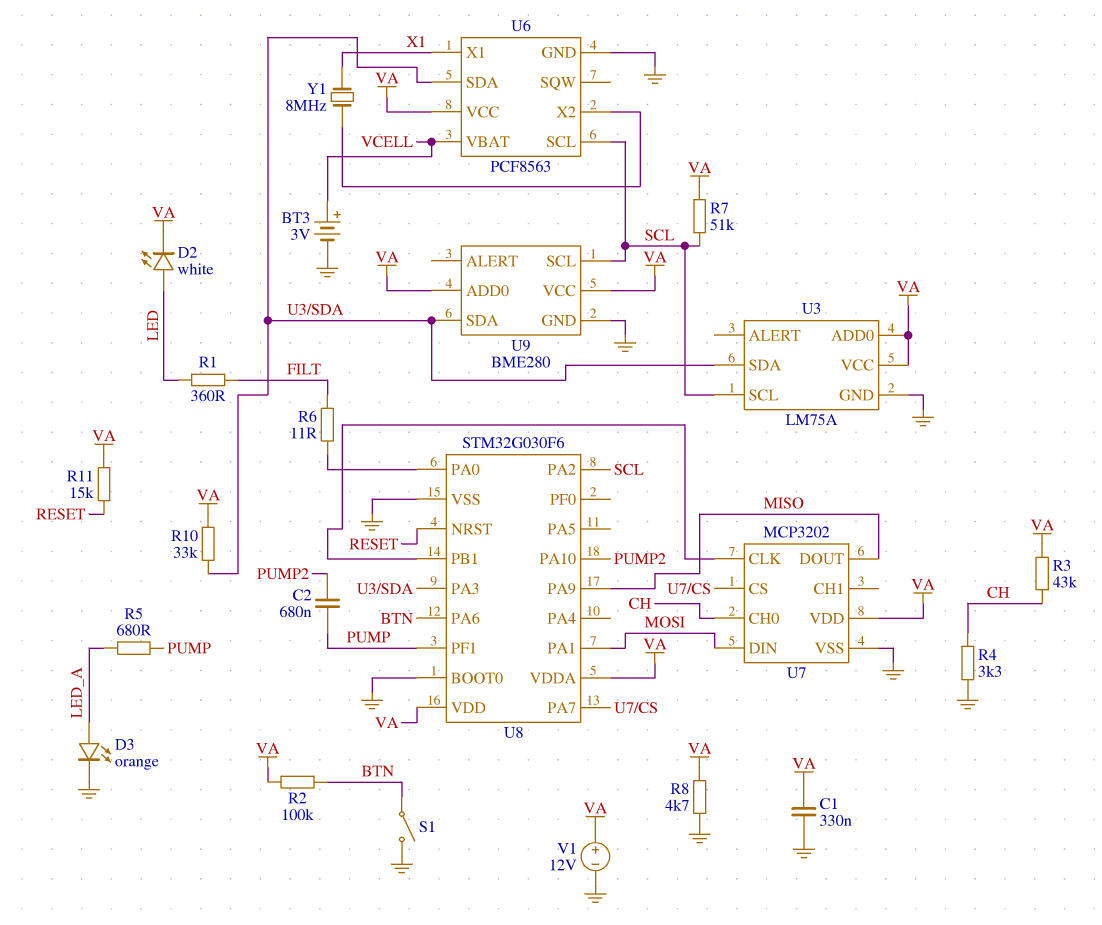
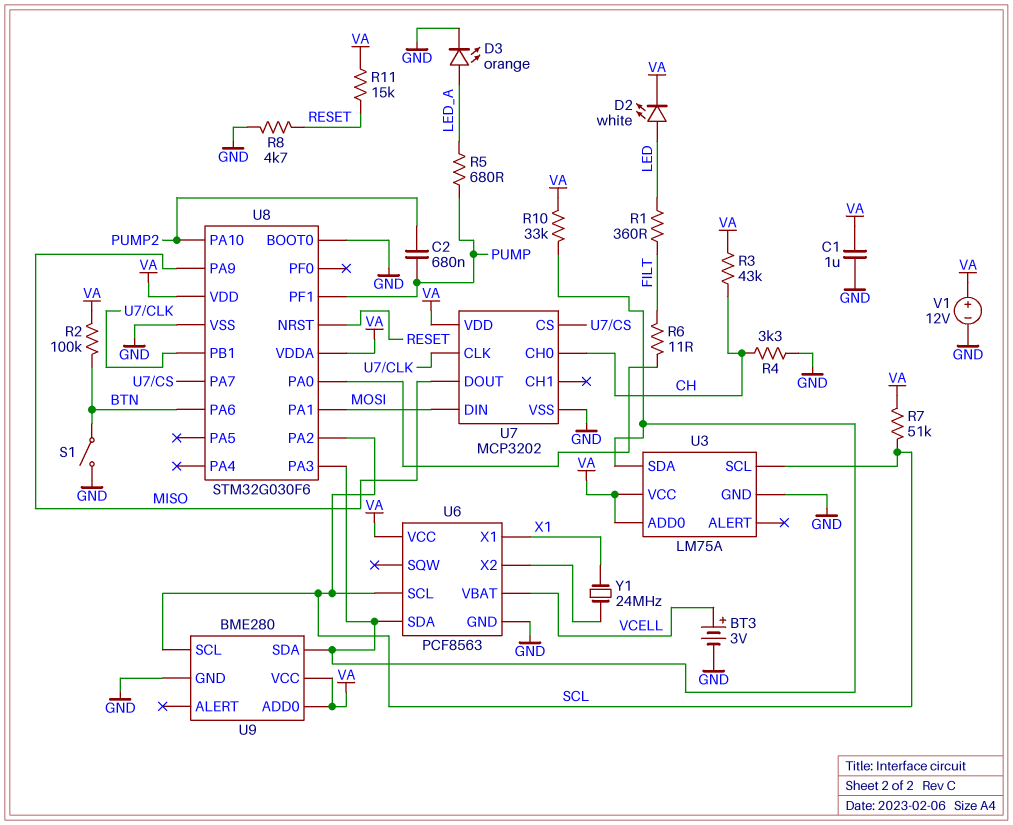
C1: 330nF (GND, VA) -> 1uF (GND, VA)
R8: 4.7k (GND, VA) -> 4.7k (GND, RESET)
Y1: 8MHz (U6/X2, X1) -> 24MHz (U6/X2, X1)

